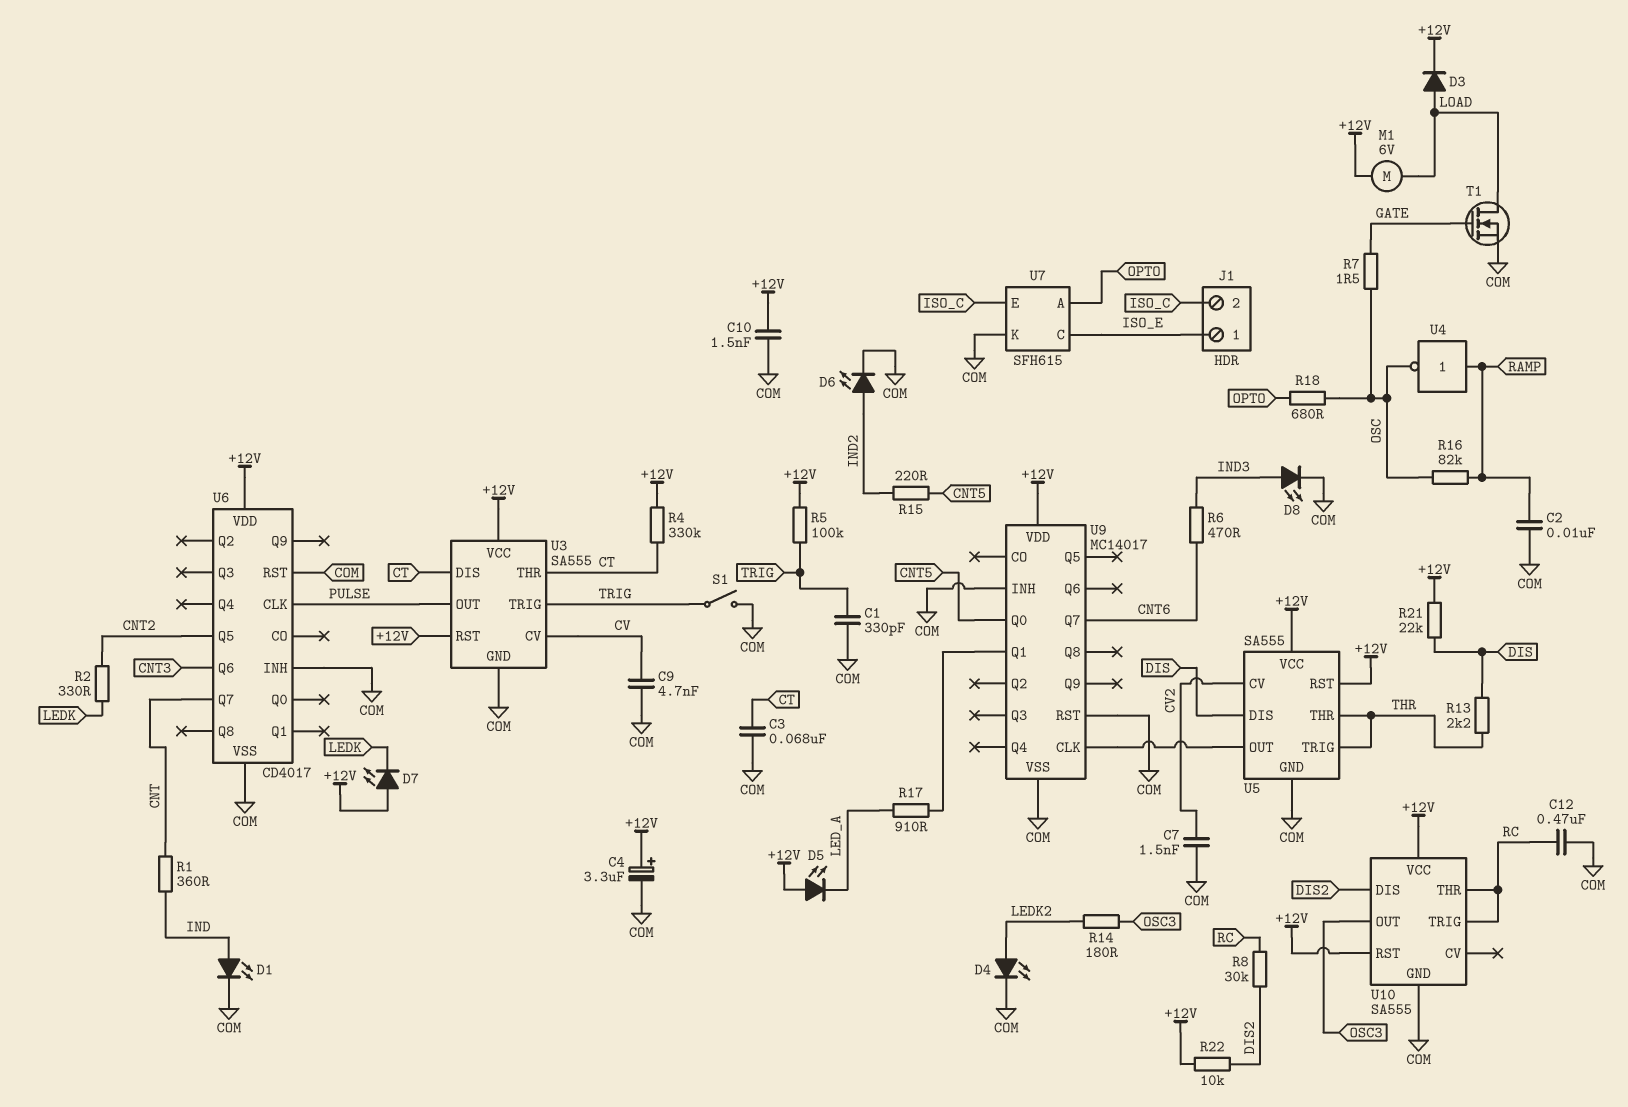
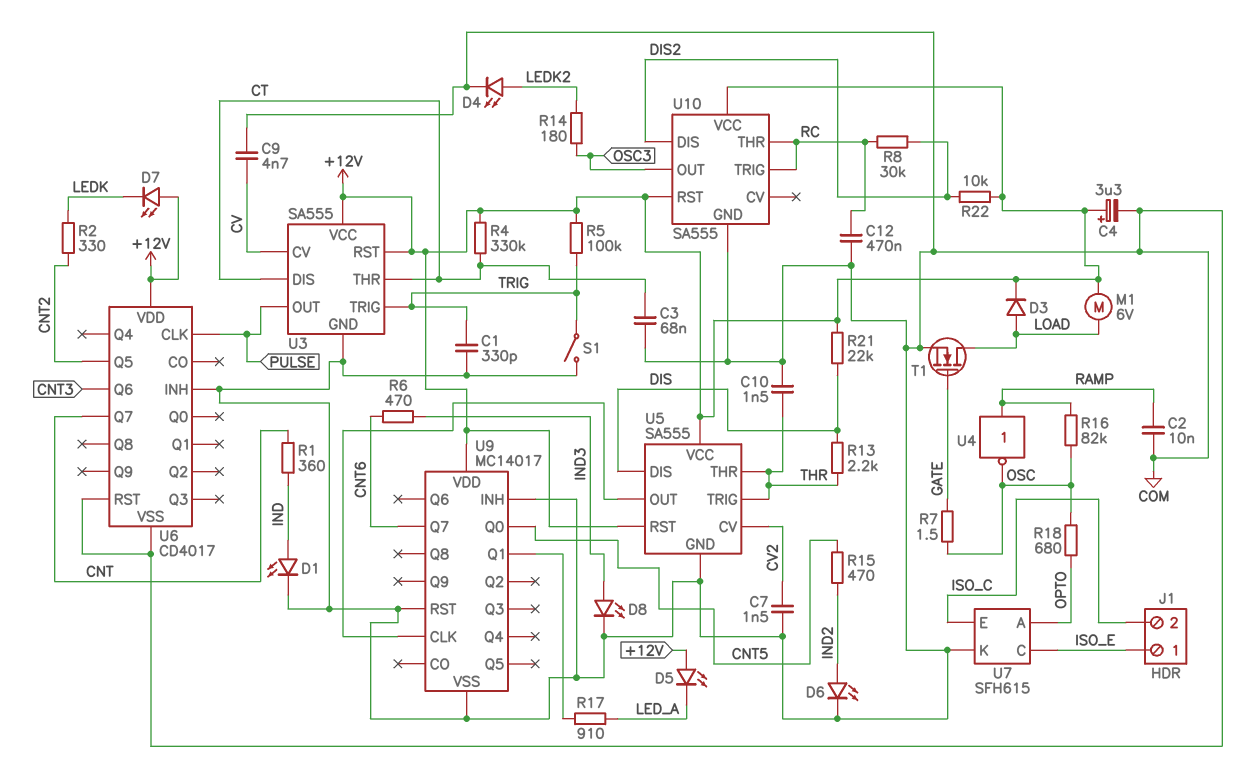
C10: 1.5nF (+12V, COM) -> 1.5nF (COM, THR)
R15: 220 (CNT5, IND2) -> 470 (CNT5, IND2)

